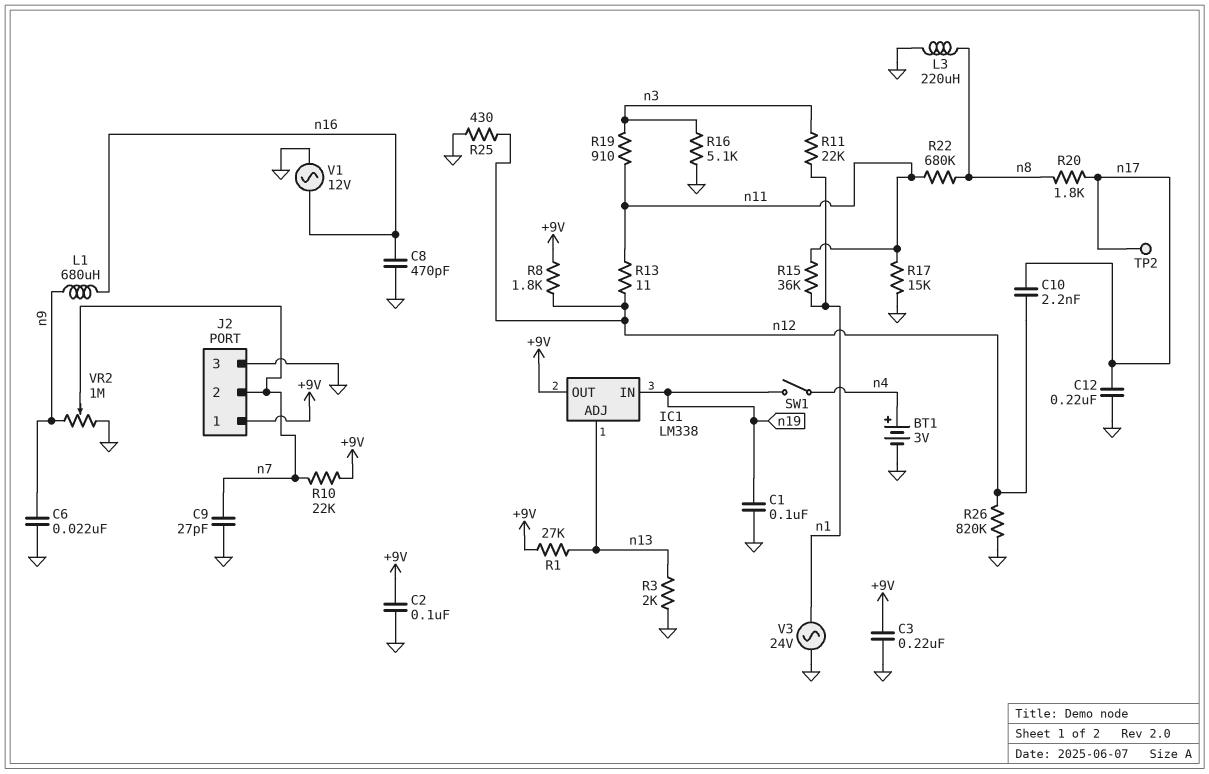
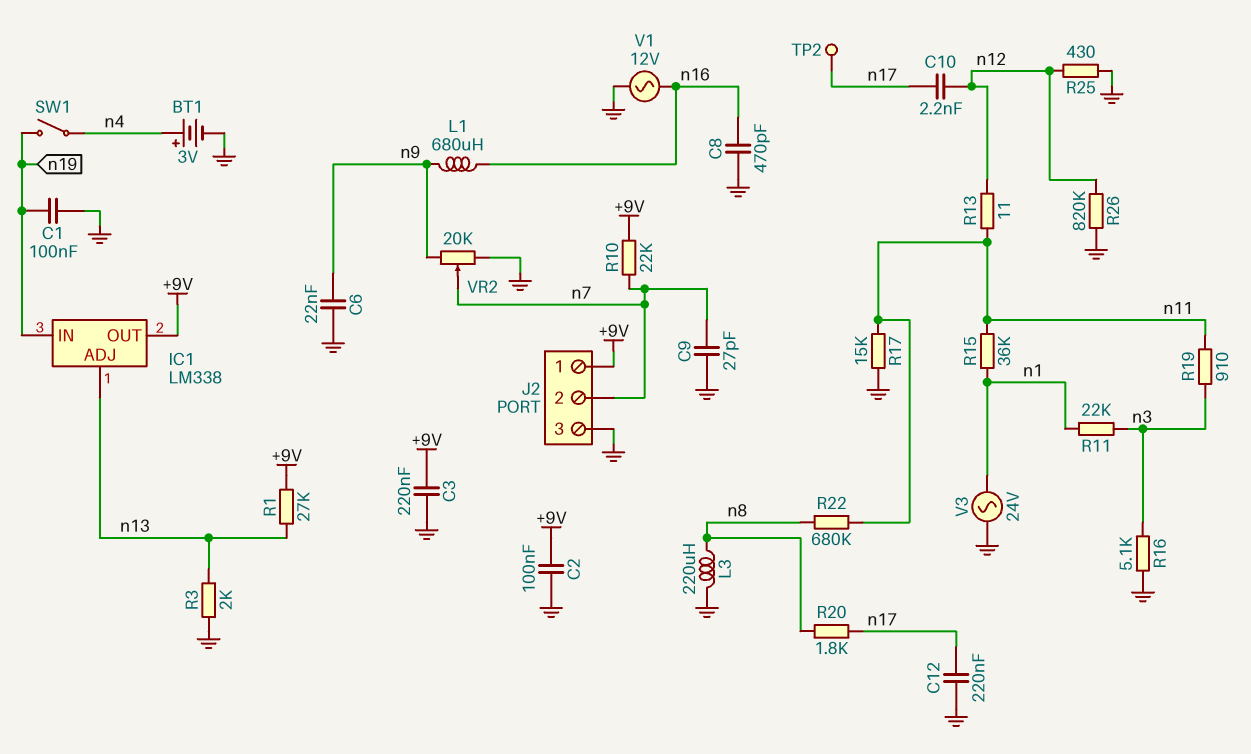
R8: 1.8k (+9V, n12) -> none
VR2: 1M (GND, n9, wiper n7) -> 20k (GND, n9, wiper n7)

